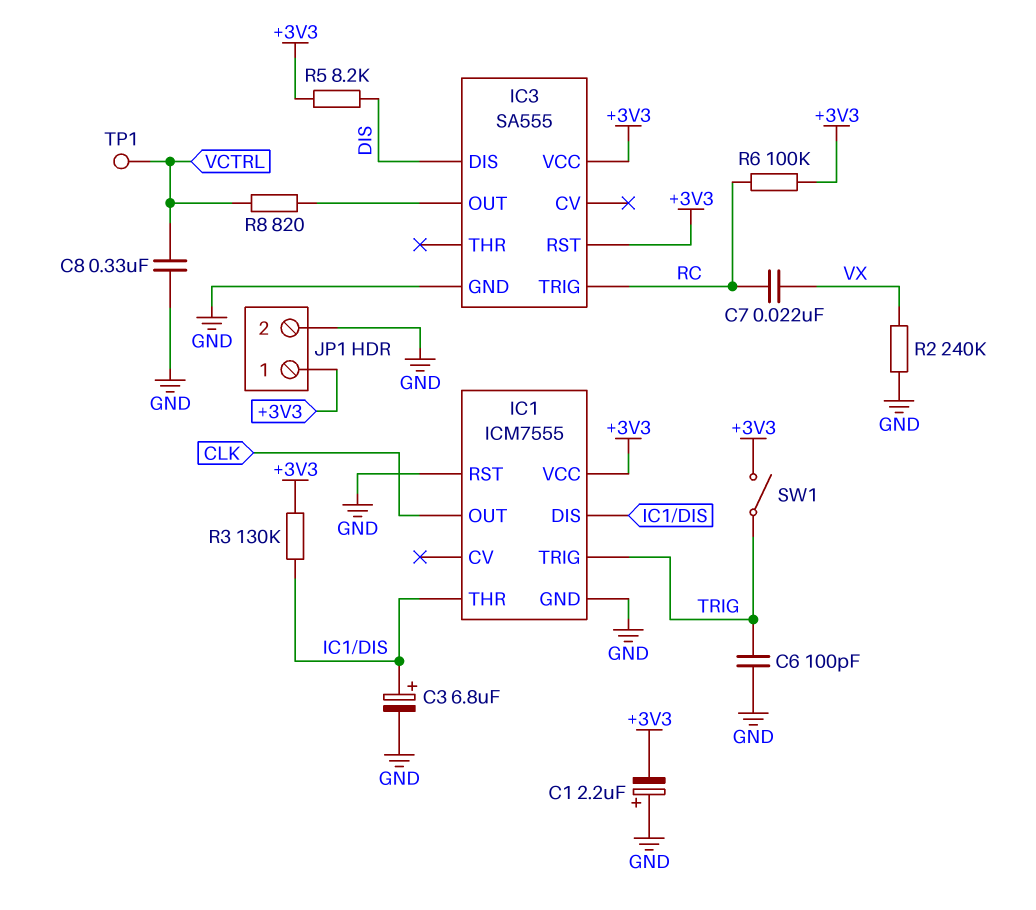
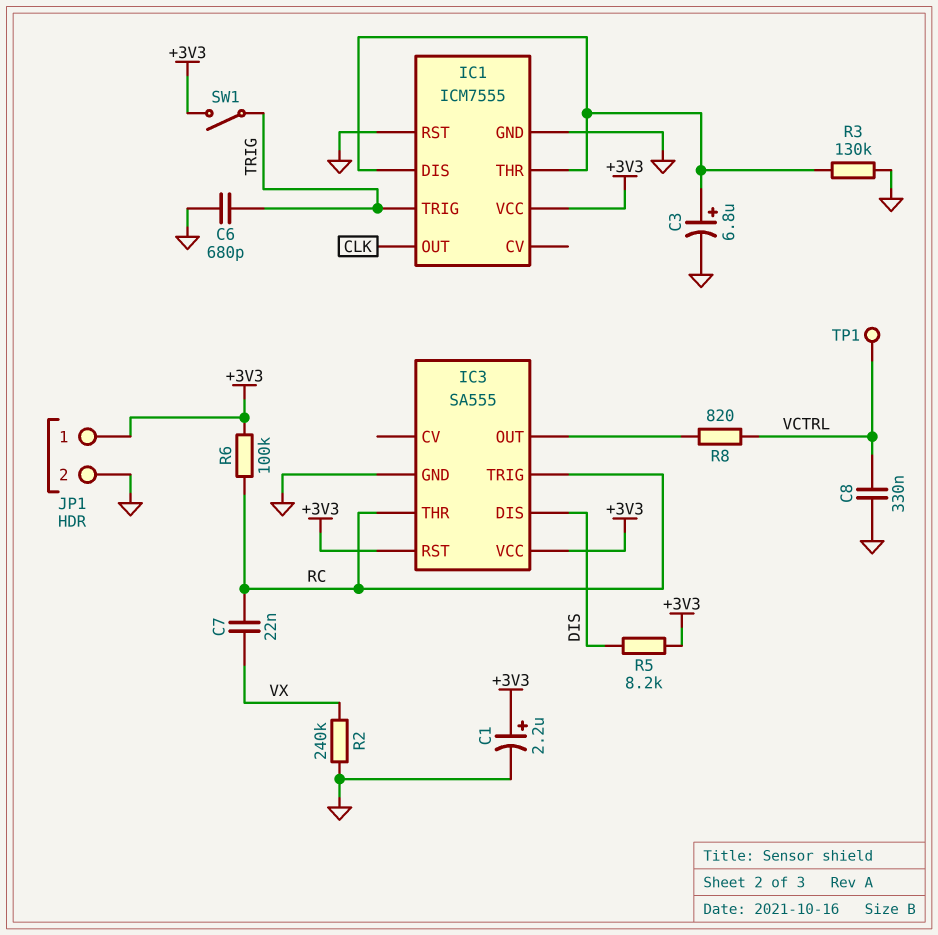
C1: 2.2uF (plus GND, minus +3V3) -> 2.2uF (plus +3V3, minus GND)
C6: 100pF (GND, TRIG) -> 680pF (GND, TRIG)
IC3 pin THR: none -> RC
R3: 130k (+3V3, IC1/DIS) -> 130k (GND, IC1/DIS)

